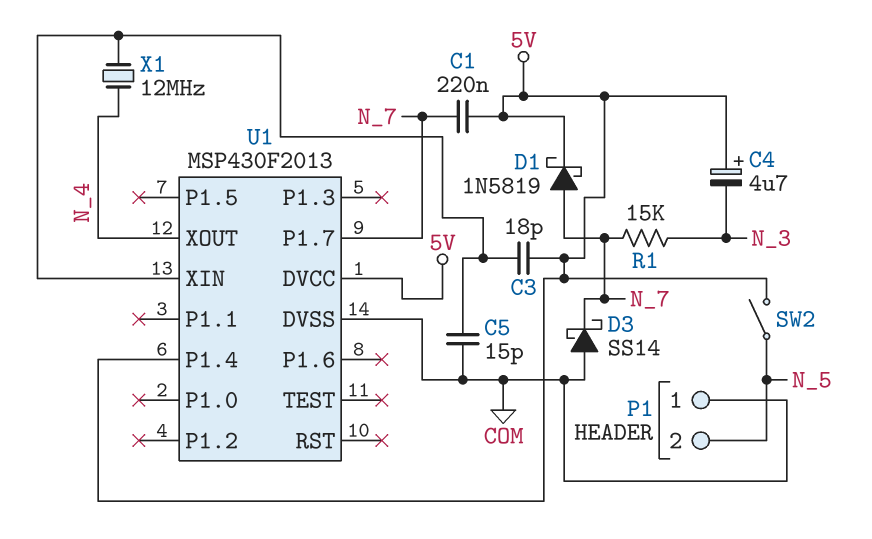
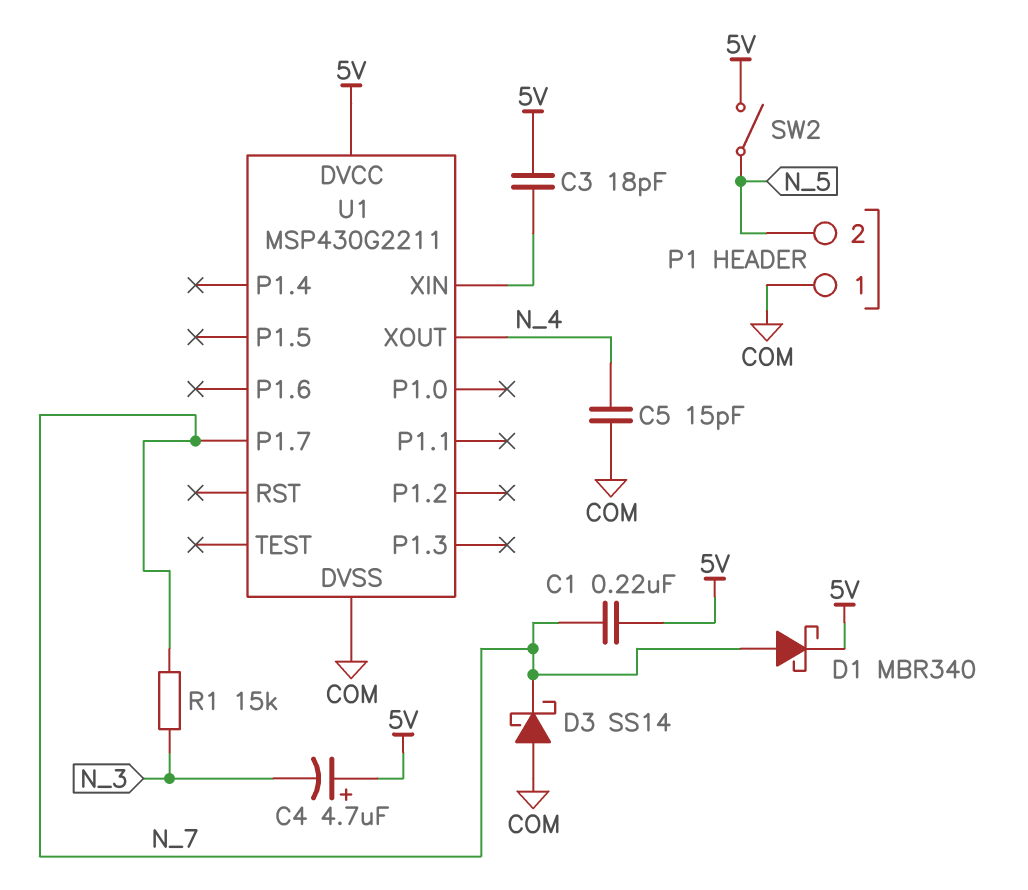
C5: 15pF (COM, U1/XIN) -> 15pF (COM, N_4)
D1: schottky 1N5819 (A N_7, K 5V) -> schottky MBR340 (A N_7, K 5V)
U1: MSP430F2013 -> MSP430G2211
U1 pin P1.4: 5V -> none
X1: 12MHz (N_4, U1/XIN) -> none

